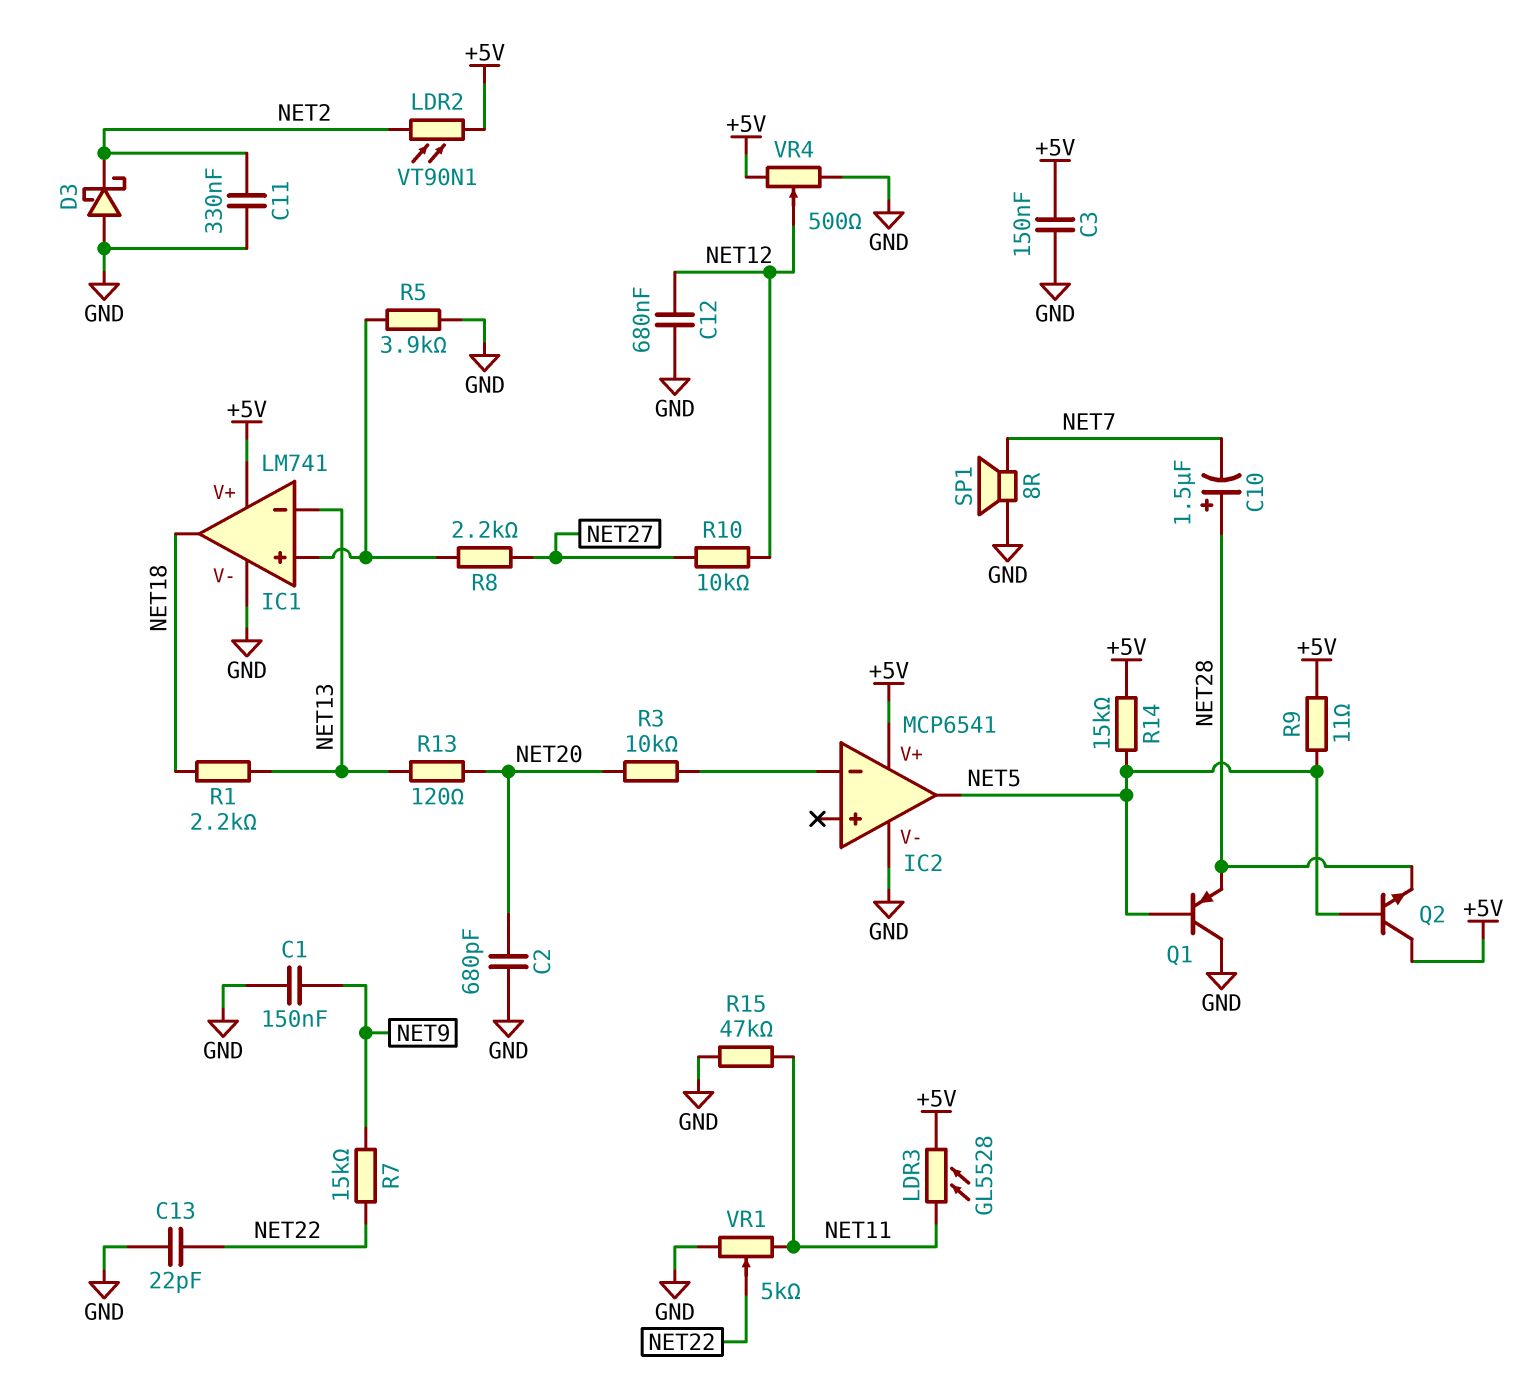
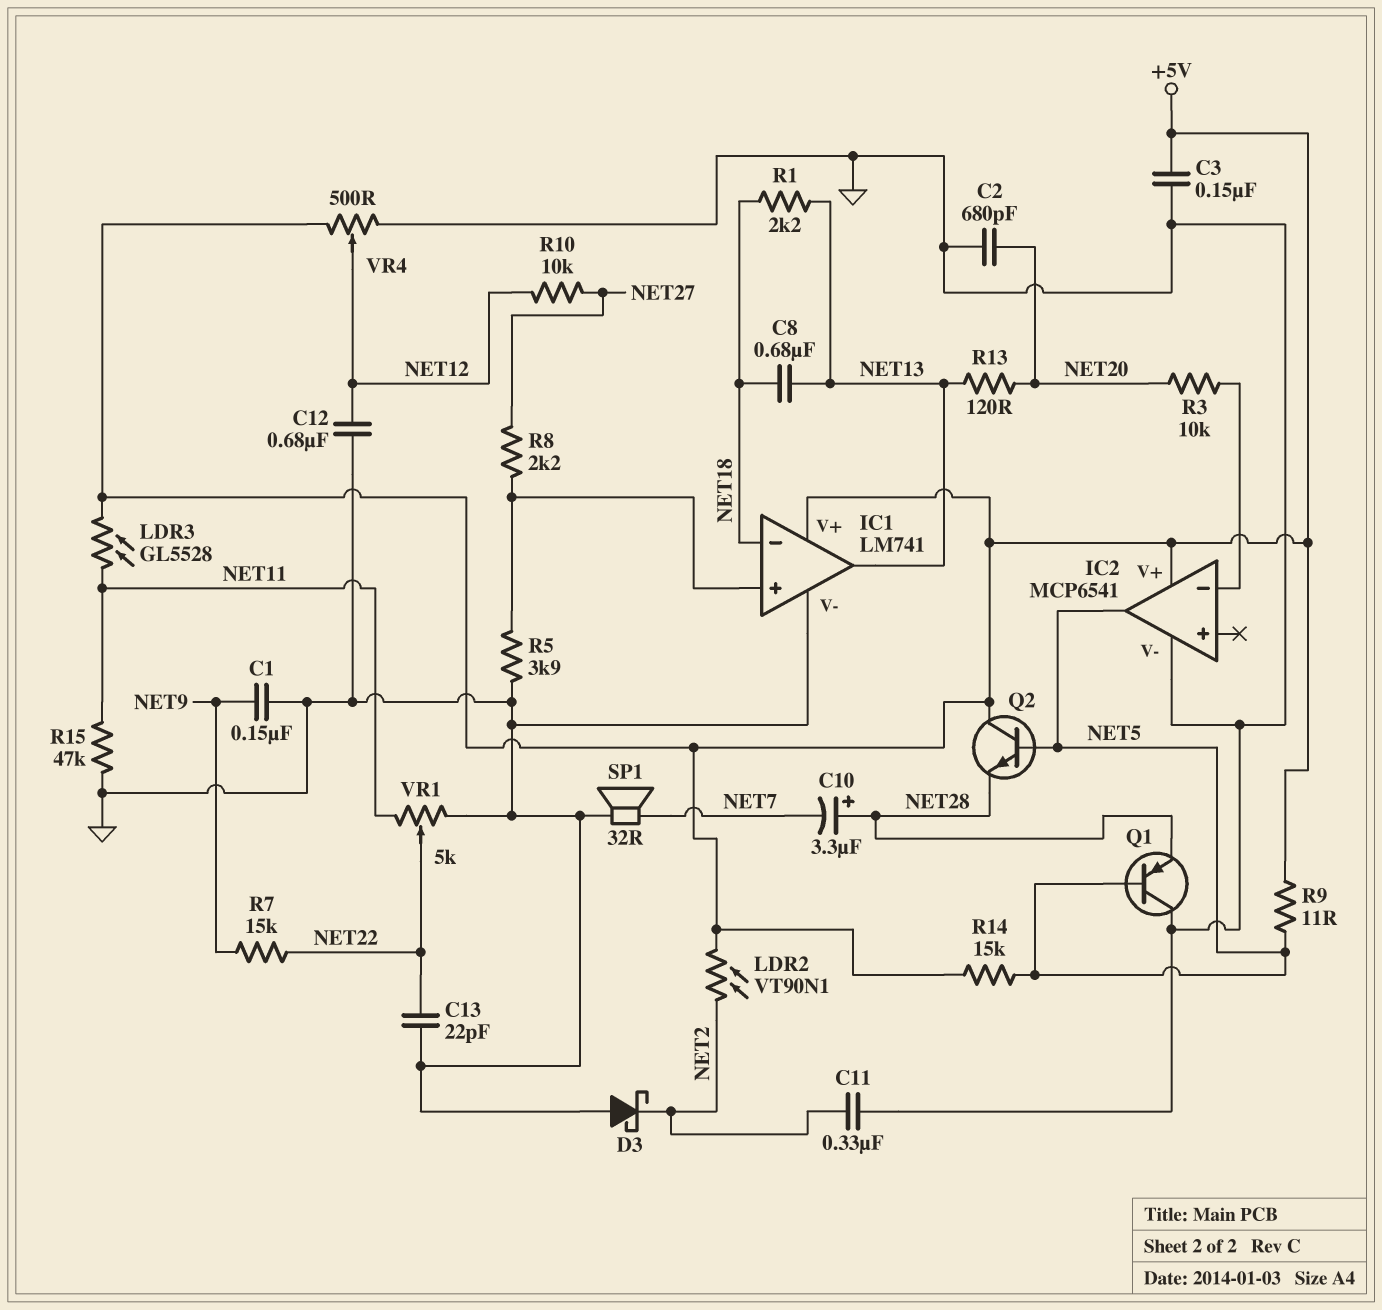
C8: none -> 680nF (NET13, NET18)
C10: 1.5uF (plus NET28, minus NET7) -> 3.3uF (plus NET28, minus NET7)
IC1 pin in-: NET13 -> NET18
IC1 pin out: NET18 -> NET13
SP1: speaker 8R (GND, NET7) -> speaker 32R (GND, NET7)

